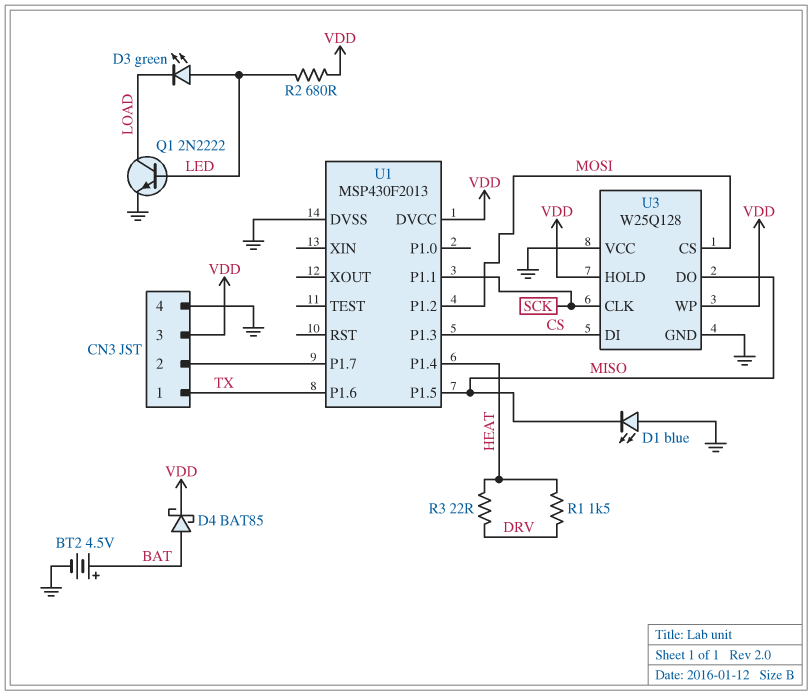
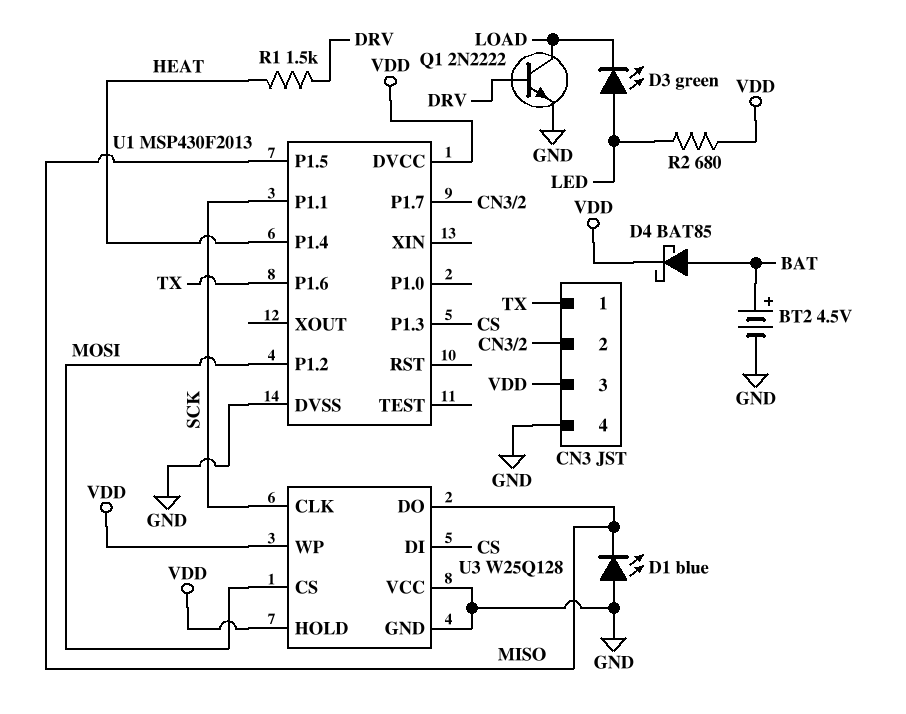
Q1: NPN 2N2222 (B LED, C LOAD, E GND) -> NPN 2N2222 (B DRV, C LOAD, E GND)
R3: 22 (DRV, HEAT) -> none

